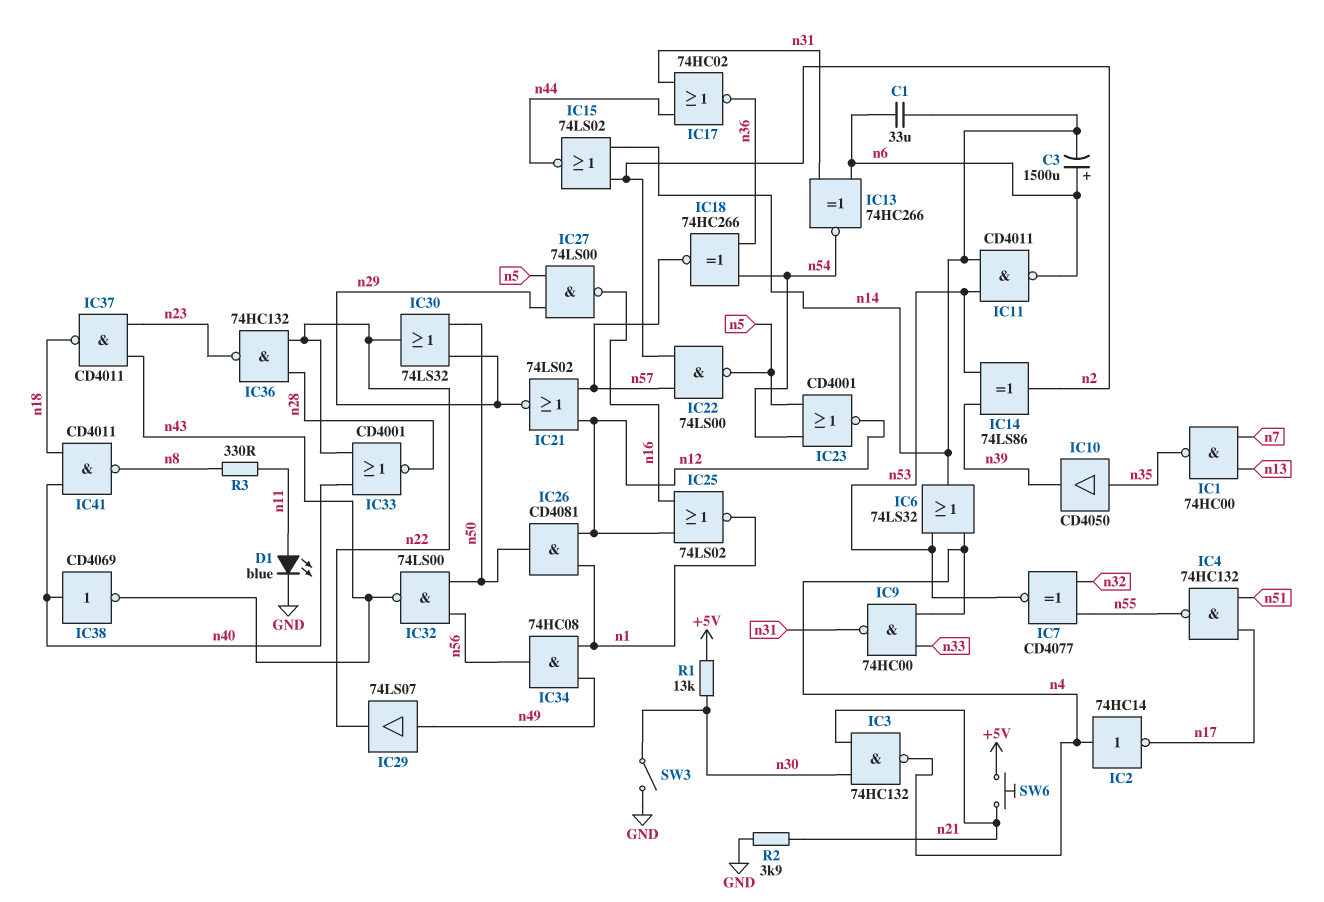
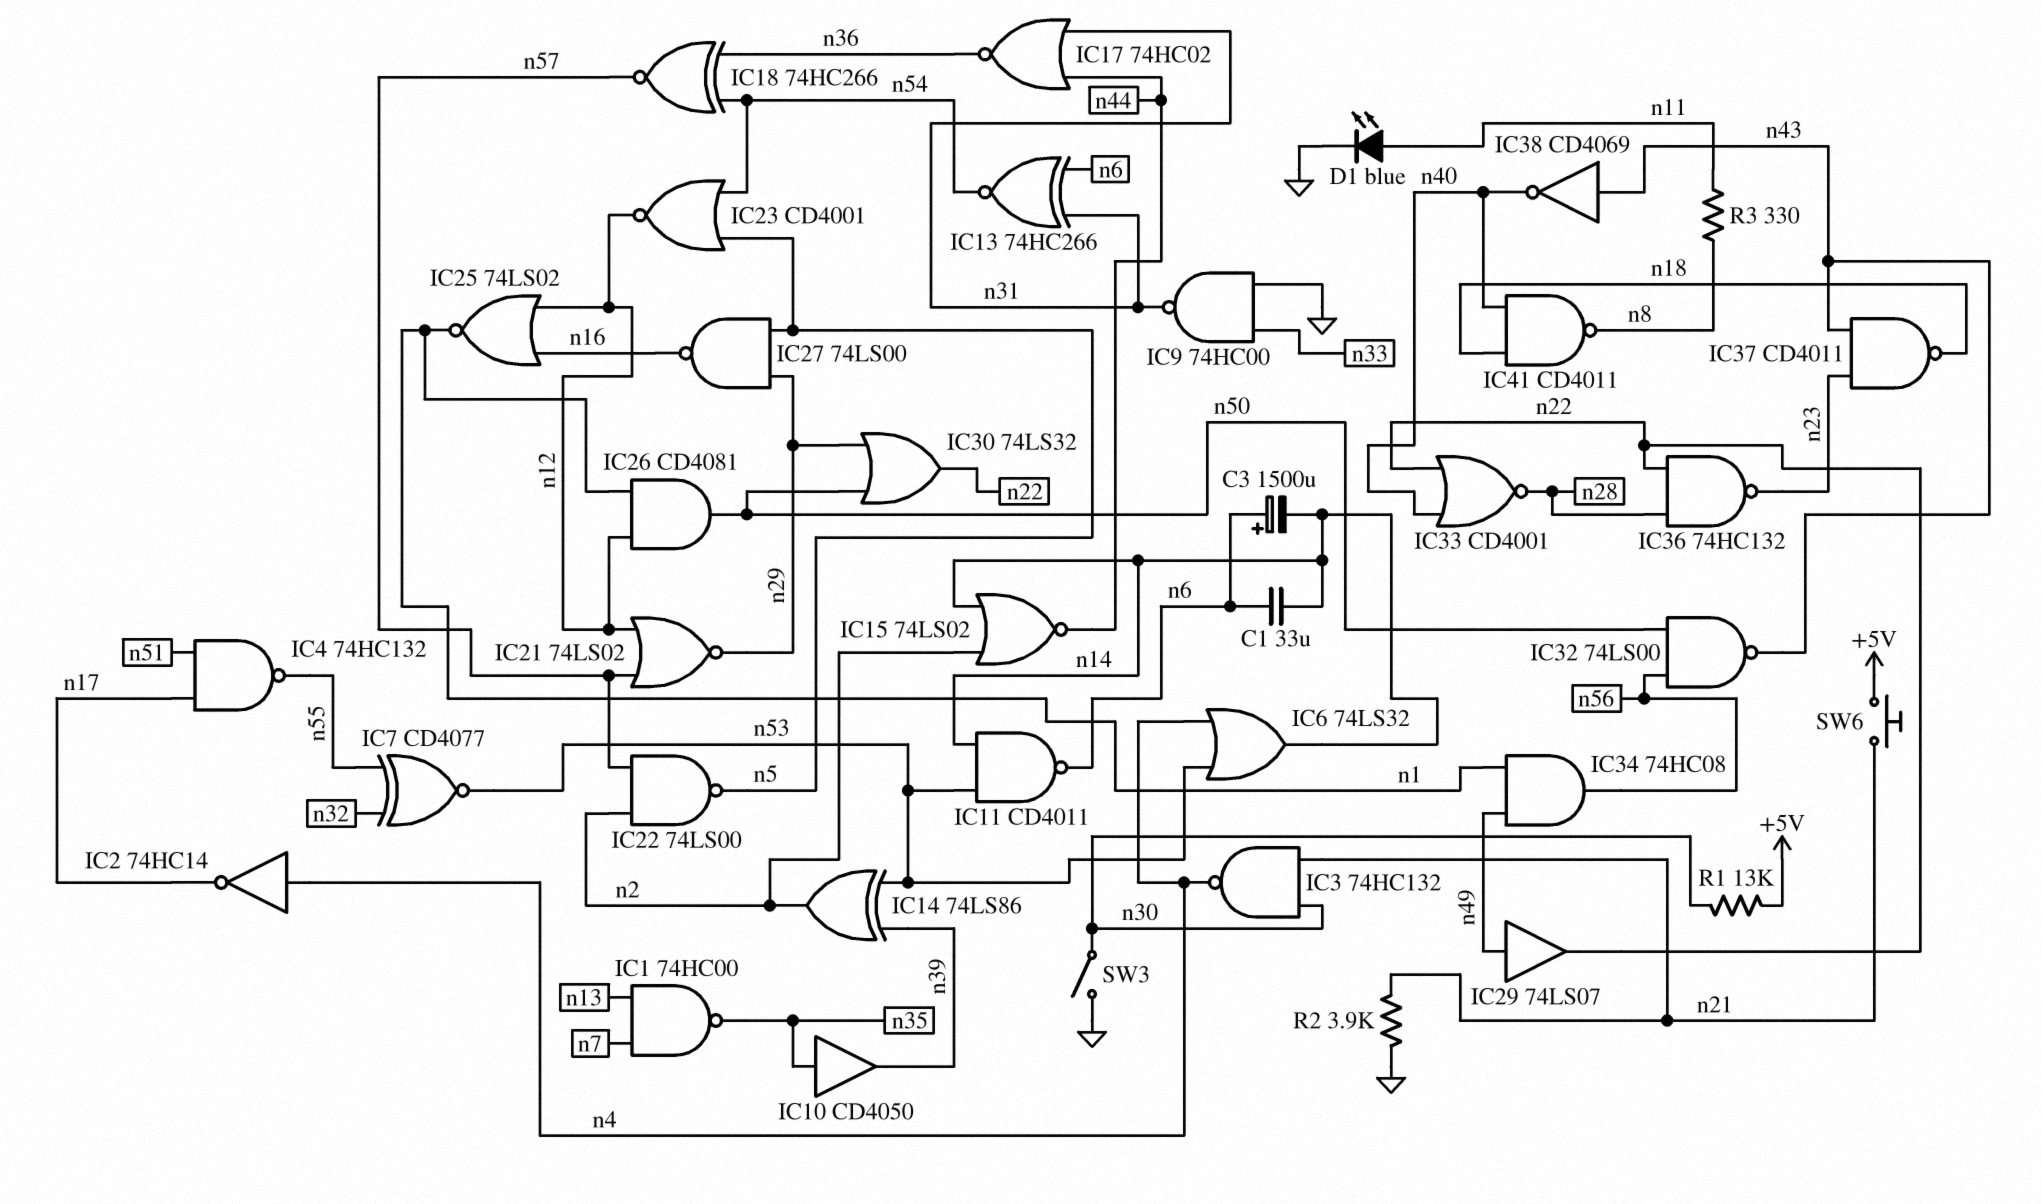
IC9: NAND 74HC00 (in n4, in n33, out n31) -> NAND 74HC00 (in GND, in n33, out n31)
IC38: NOT CD4069 (in n40, out n43) -> NOT CD4069 (in n43, out n40)

